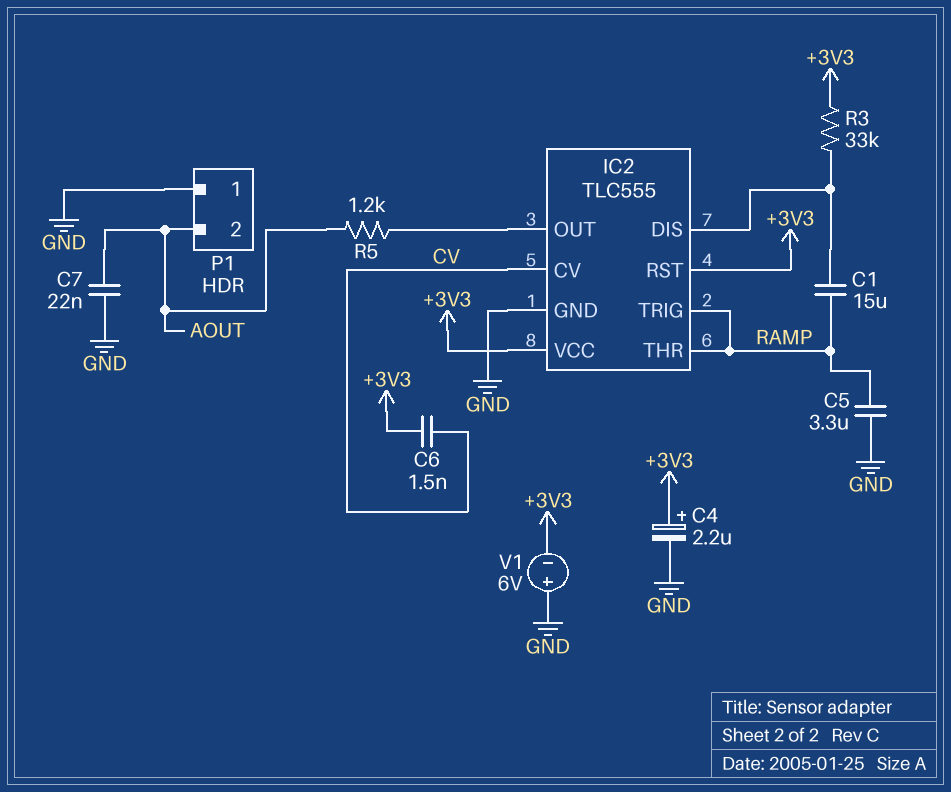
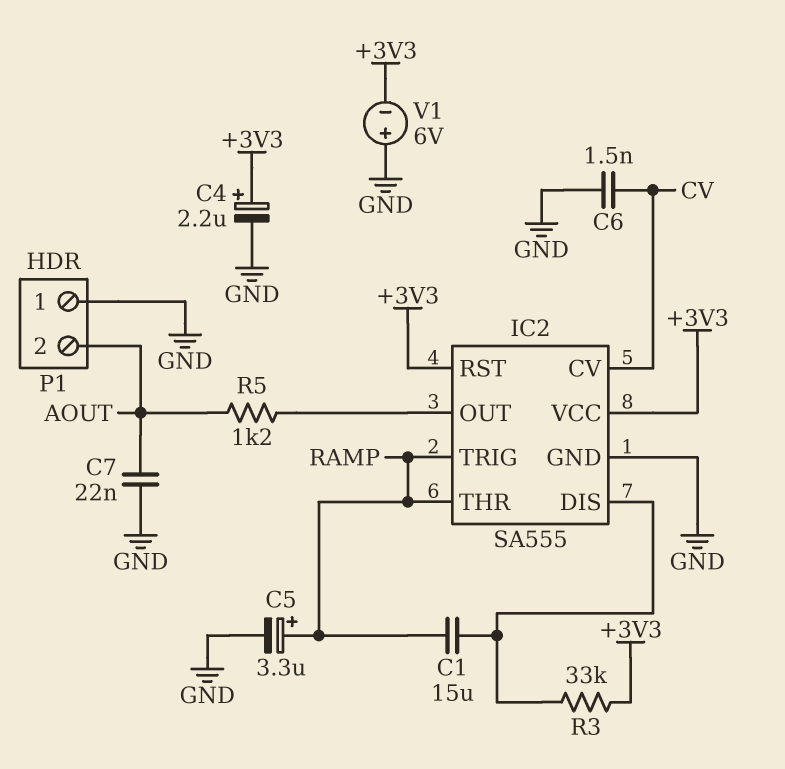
C5: 3.3uF (GND, RAMP) -> 3.3uF (plus RAMP, minus GND)
C6: 1.5nF (+3V3, CV) -> 1.5nF (CV, GND)
IC2: TLC555 -> SA555

